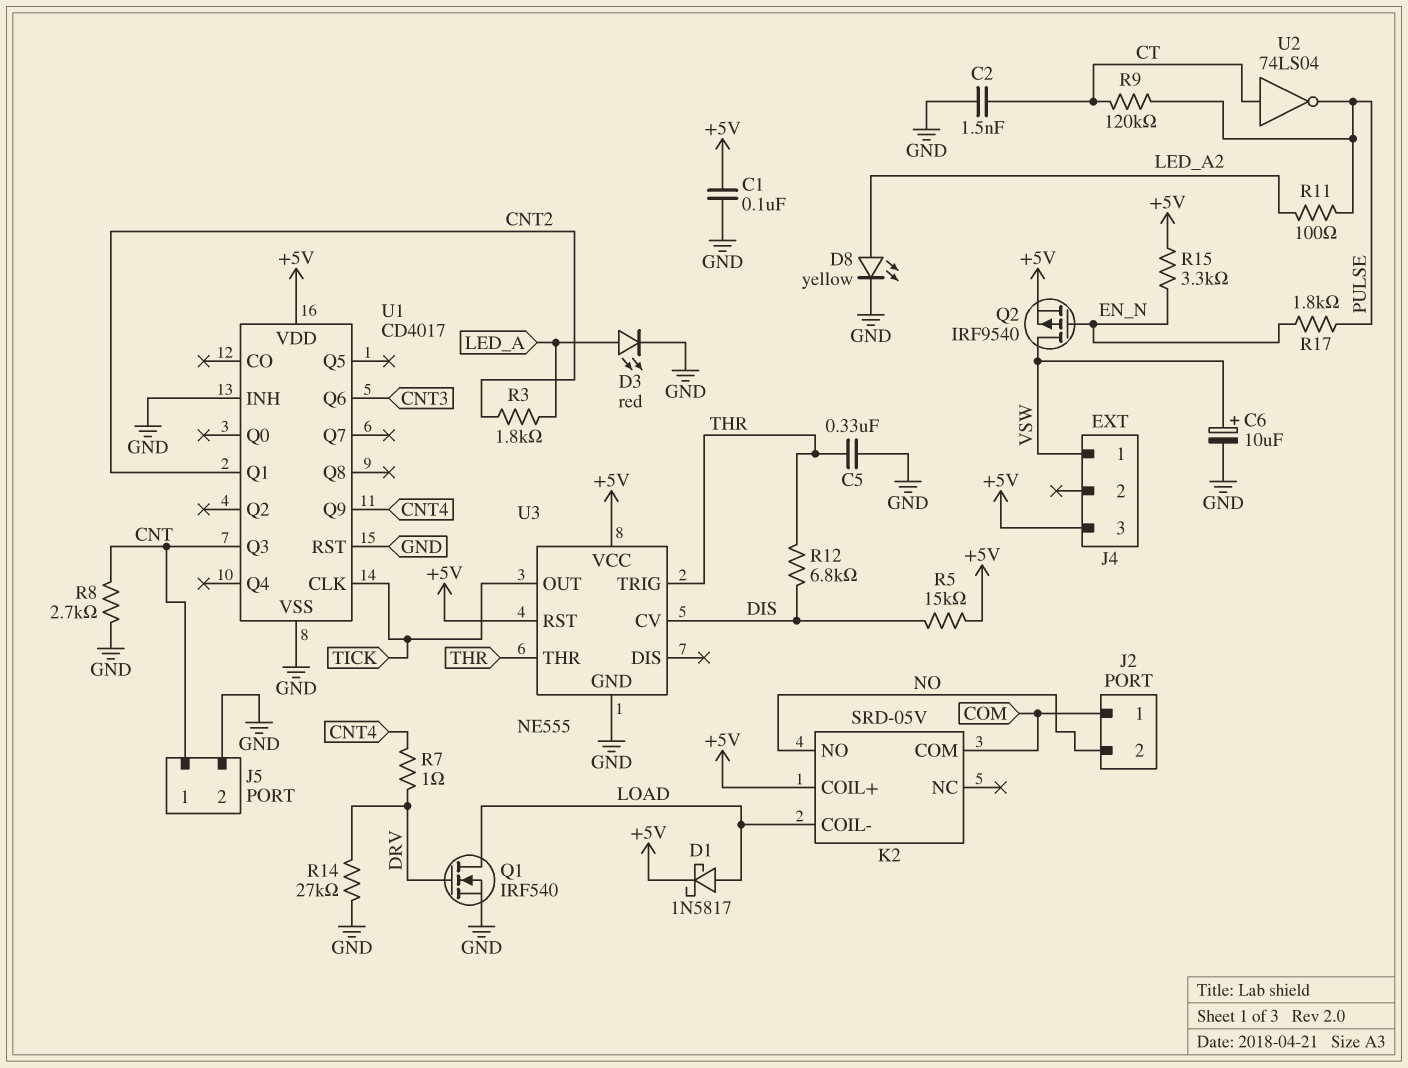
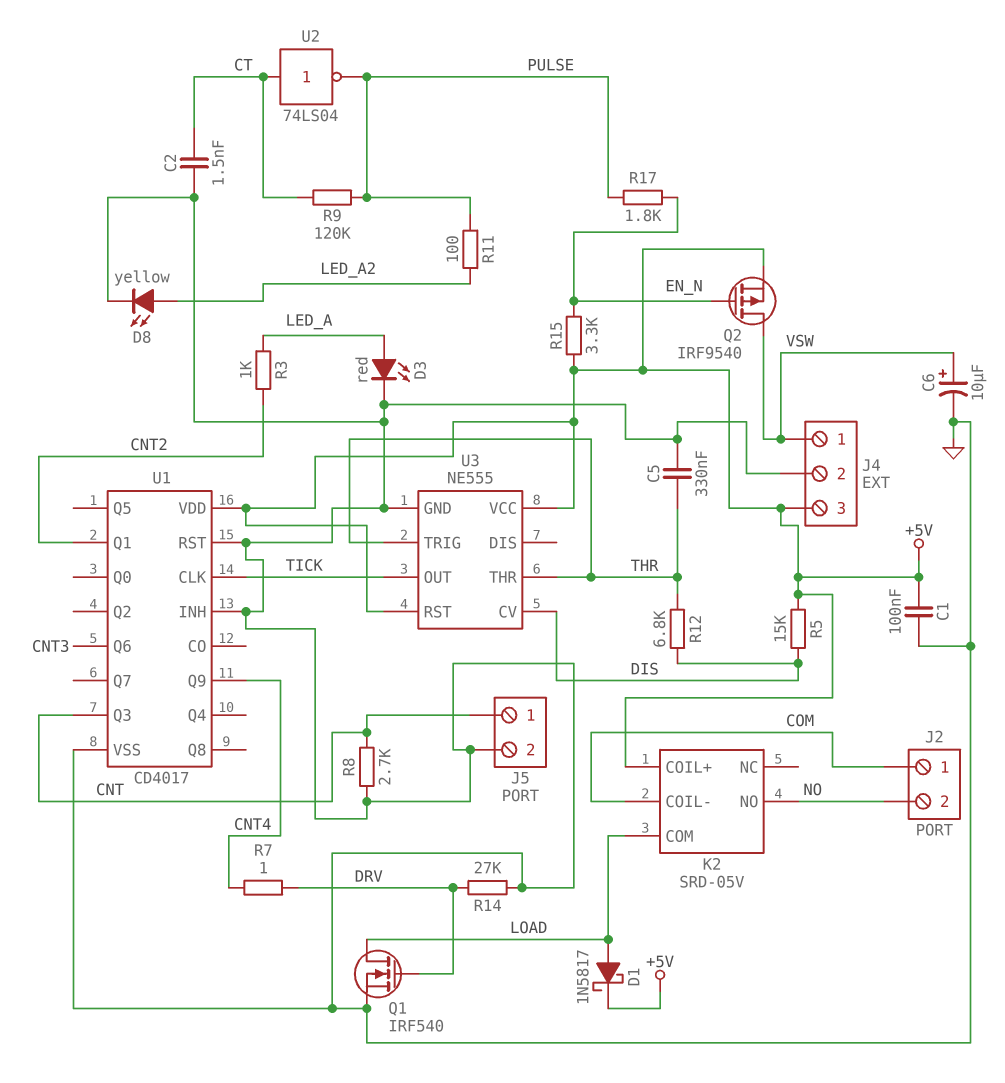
J4 pin 2: none -> GND
K2 pin COIL-: LOAD -> COM
K2 pin COM: COM -> LOAD
R3: 1.8k (CNT2, LED_A) -> 1k (CNT2, LED_A)

